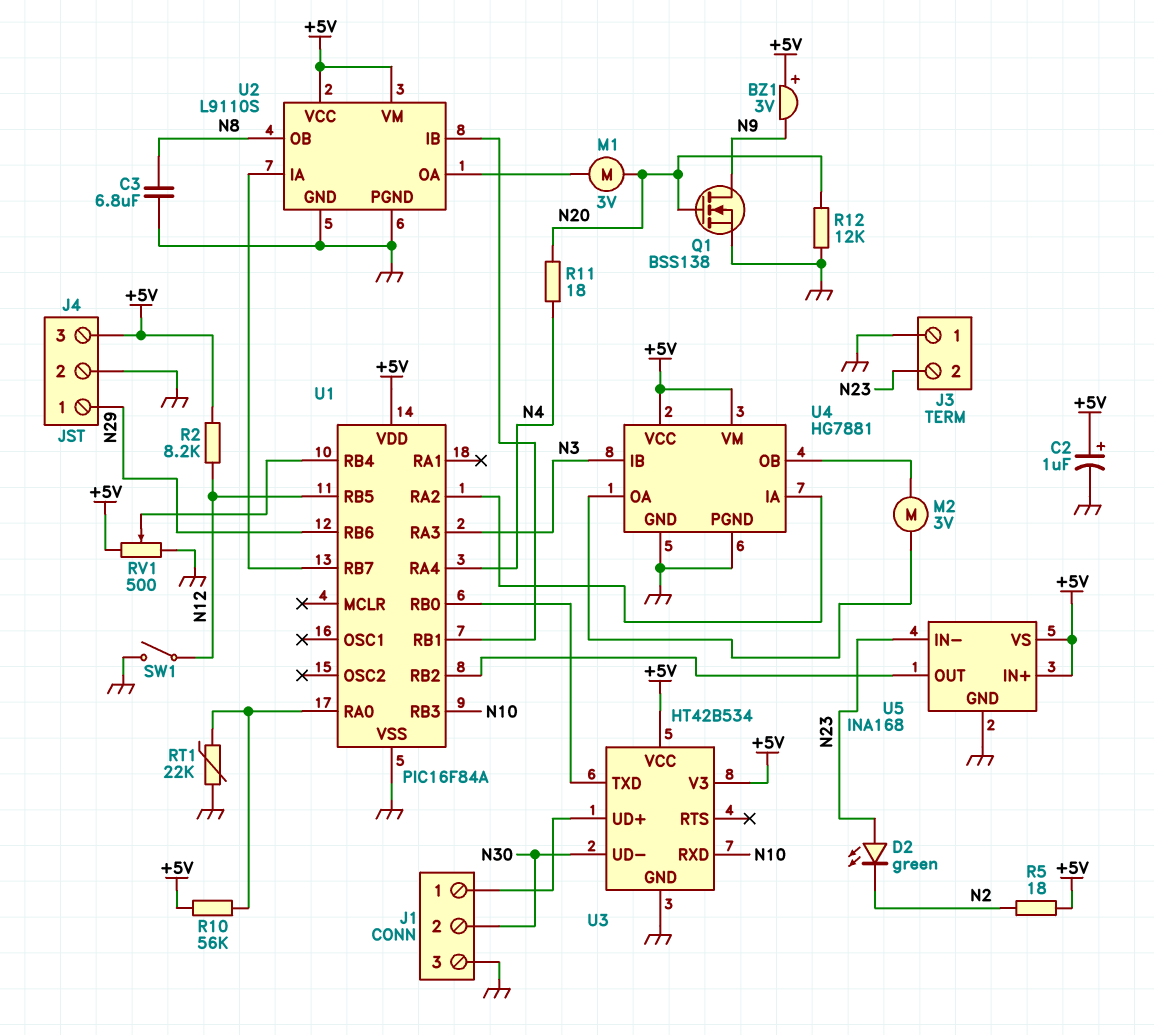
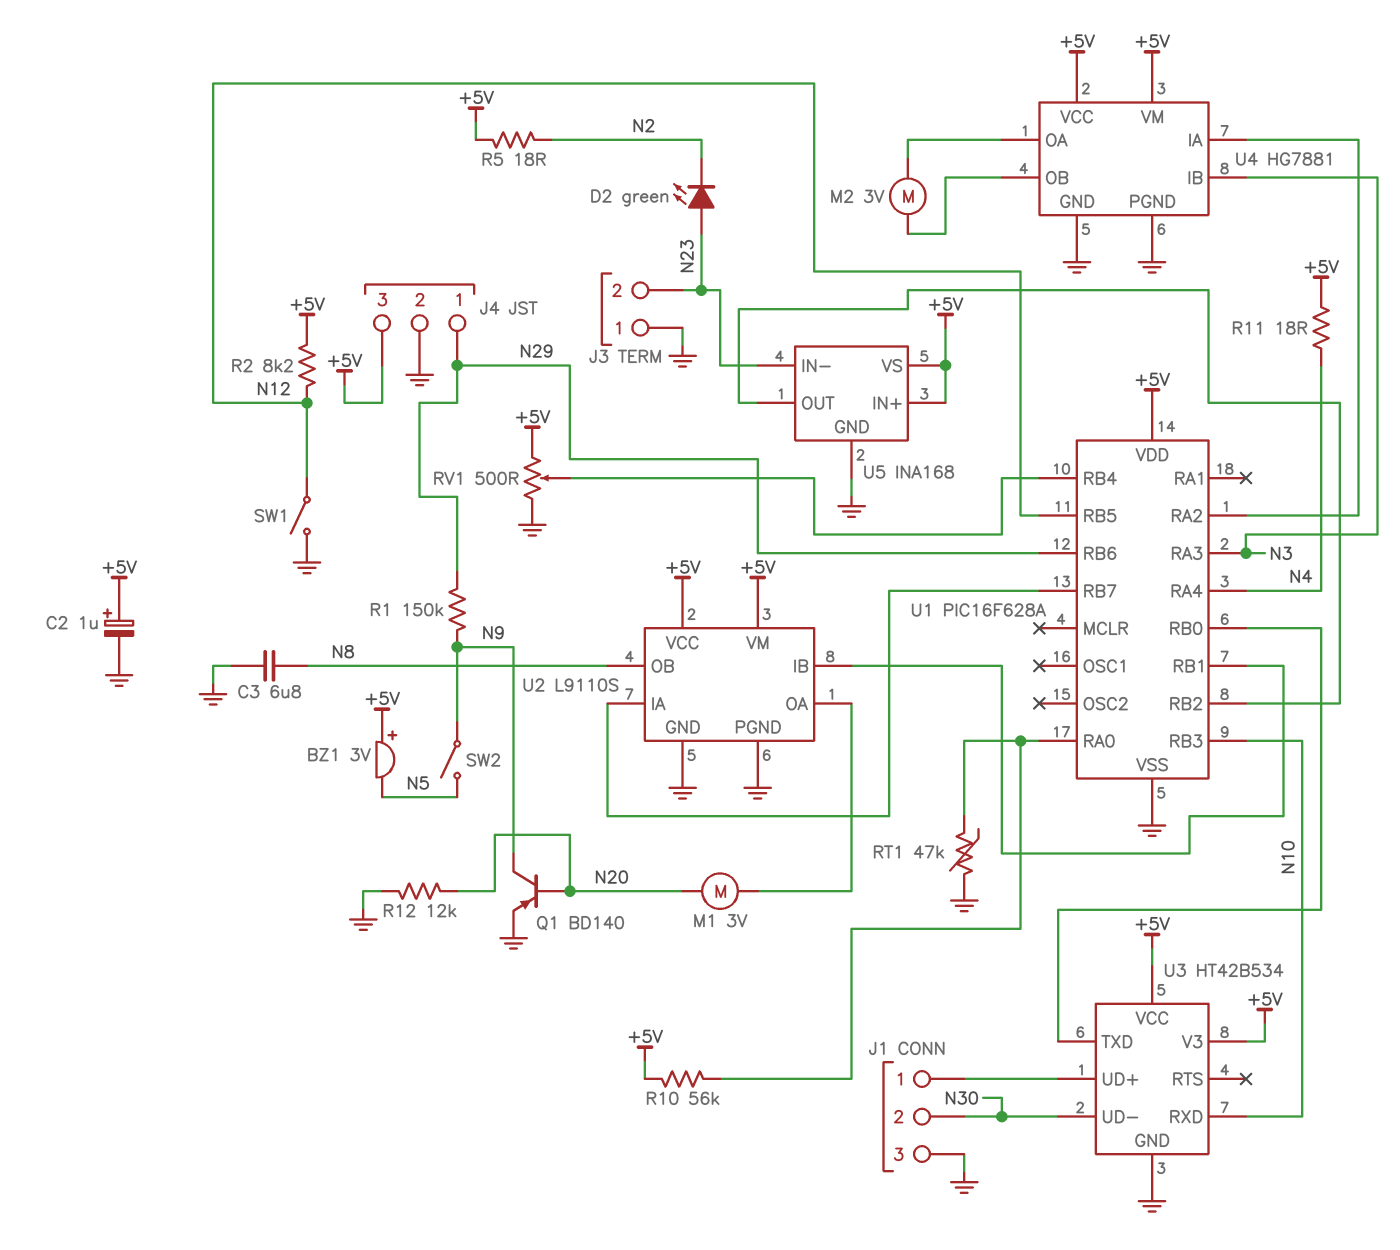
BZ1: buzzer 3V (plus +5V, minus N9) -> buzzer 3V (plus +5V, minus N5)
Q1: NMOS BSS138 (G N20, D N9, S GND) -> PNP BD140 (B N20, C N9, E GND)
R1: none -> 150k (N9, N29)
R11: 18 (N4, N20) -> 18 (+5V, N4)
RT1: 22k (GND, U1/RA0) -> 47k (GND, U1/RA0)
SW2: none -> switch (N5, N9)
U1: PIC16F84A -> PIC16F628A

